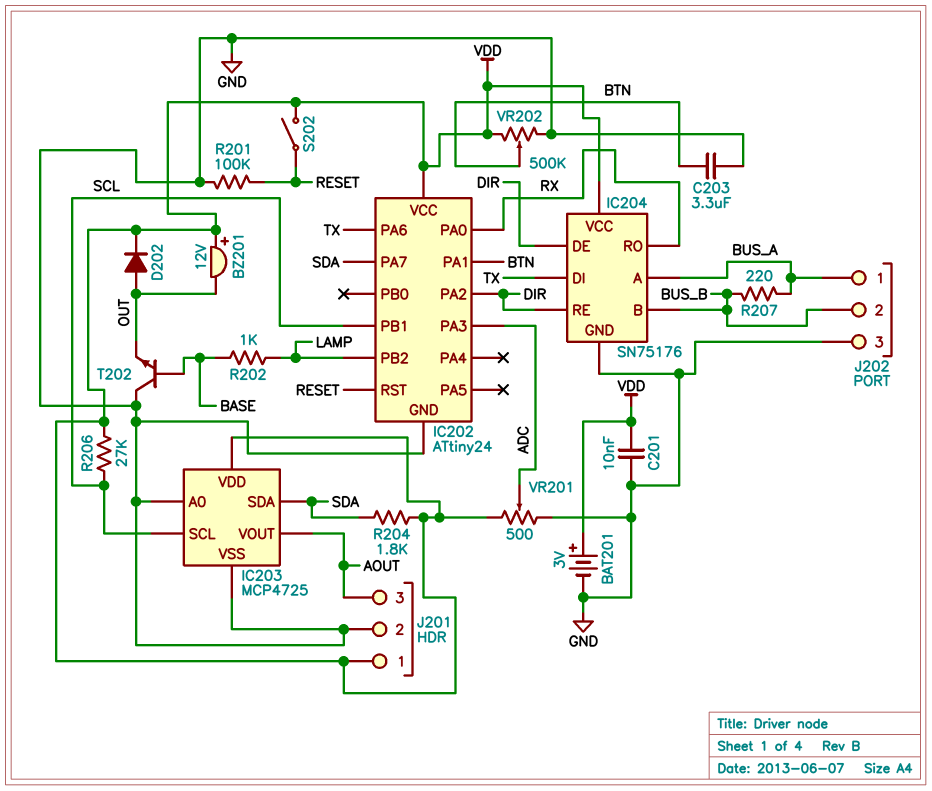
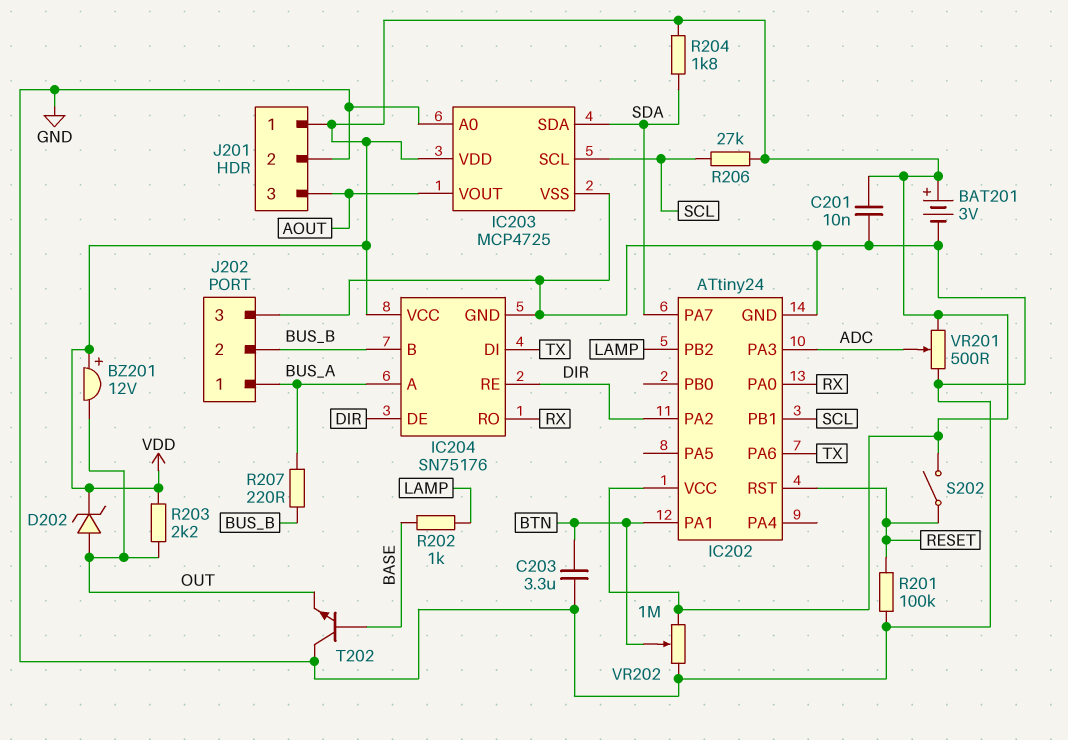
D202: diode (A OUT, K VDD) -> zener (A OUT, K VDD)
R203: none -> 2.2k (OUT, VDD)
VR202: 500k (GND, VDD, wiper BTN) -> 1M (GND, VDD, wiper BTN)

